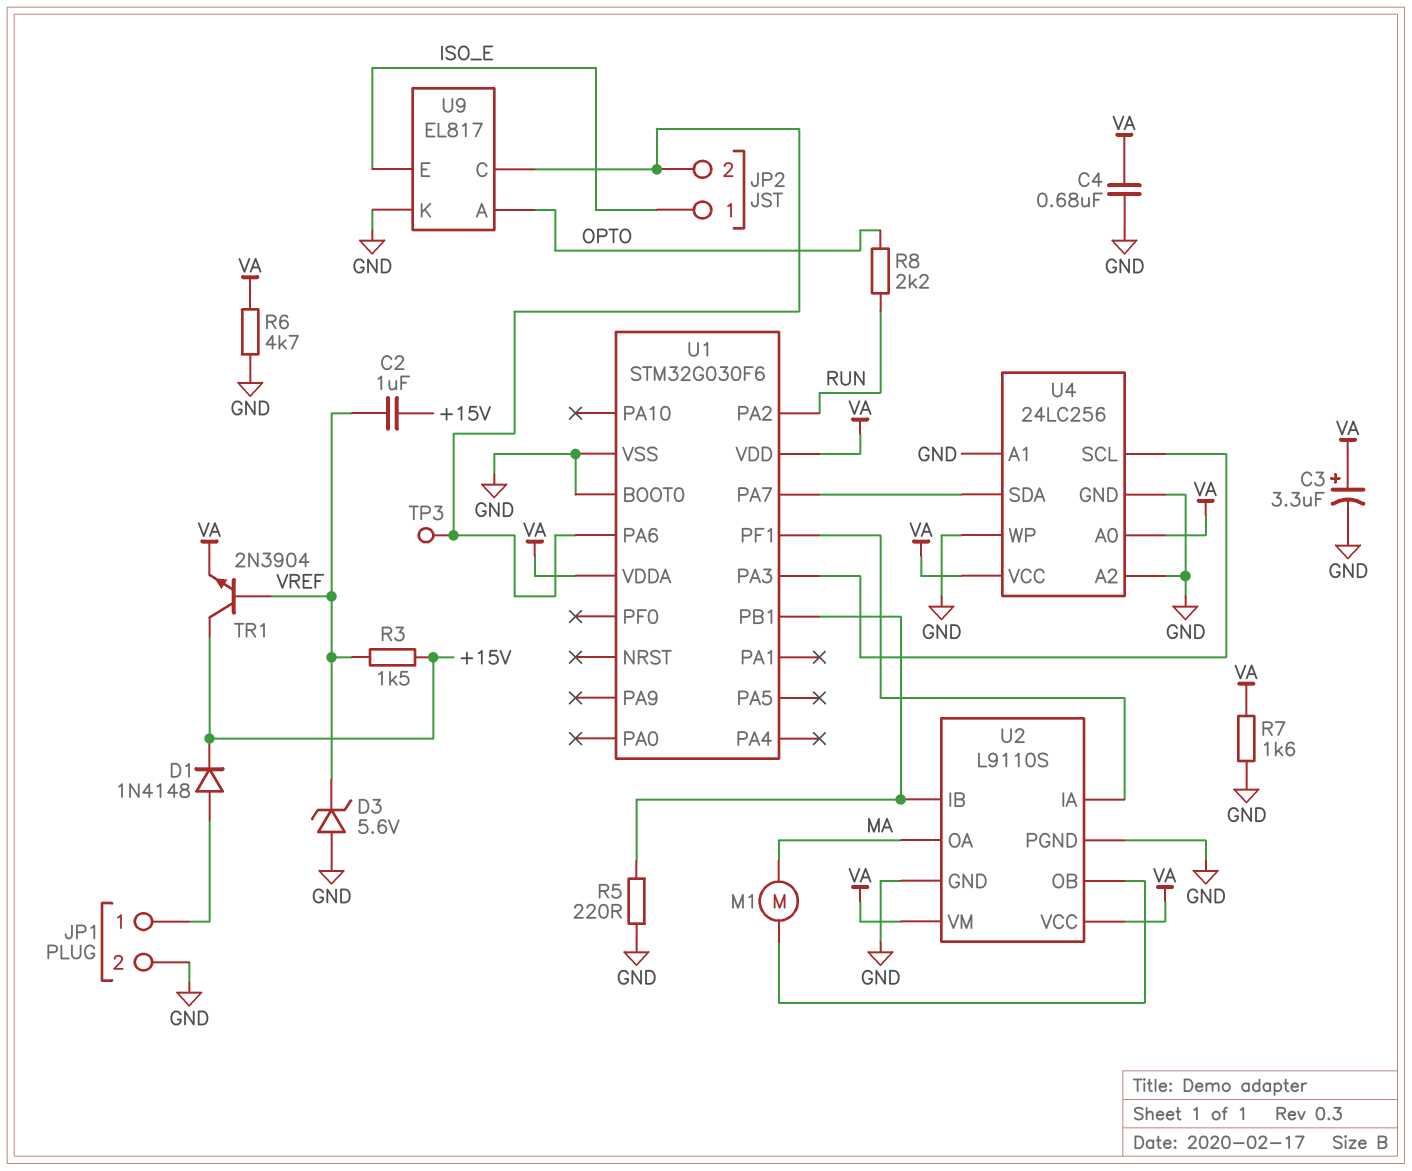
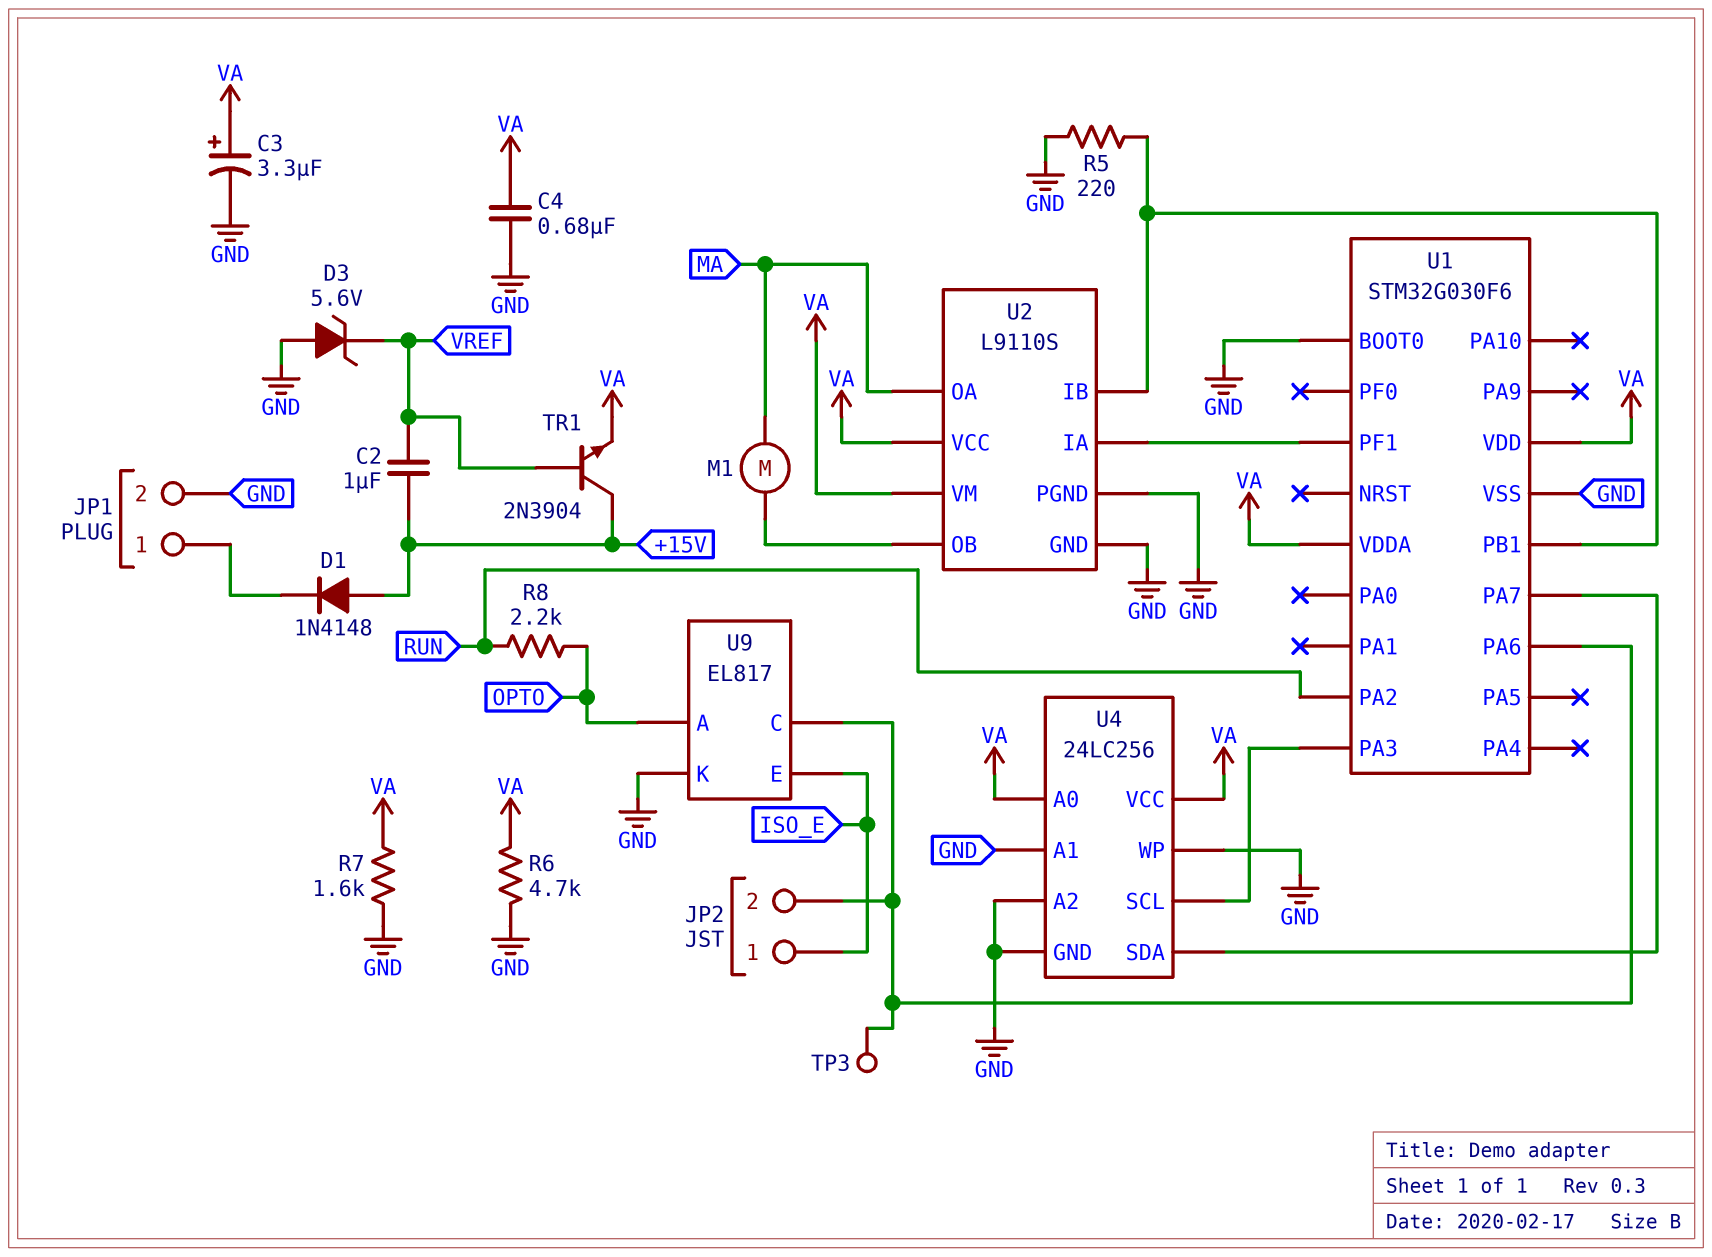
D1: diode 1N4148 (A JP1/1, K +15V) -> diode 1N4148 (A +15V, K JP1/1)
R3: 1.5k (+15V, VREF) -> none

